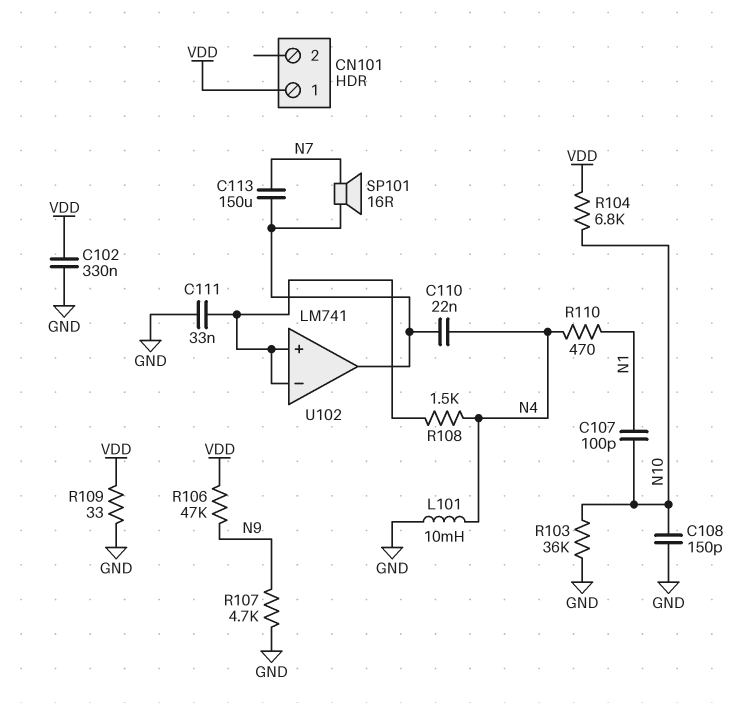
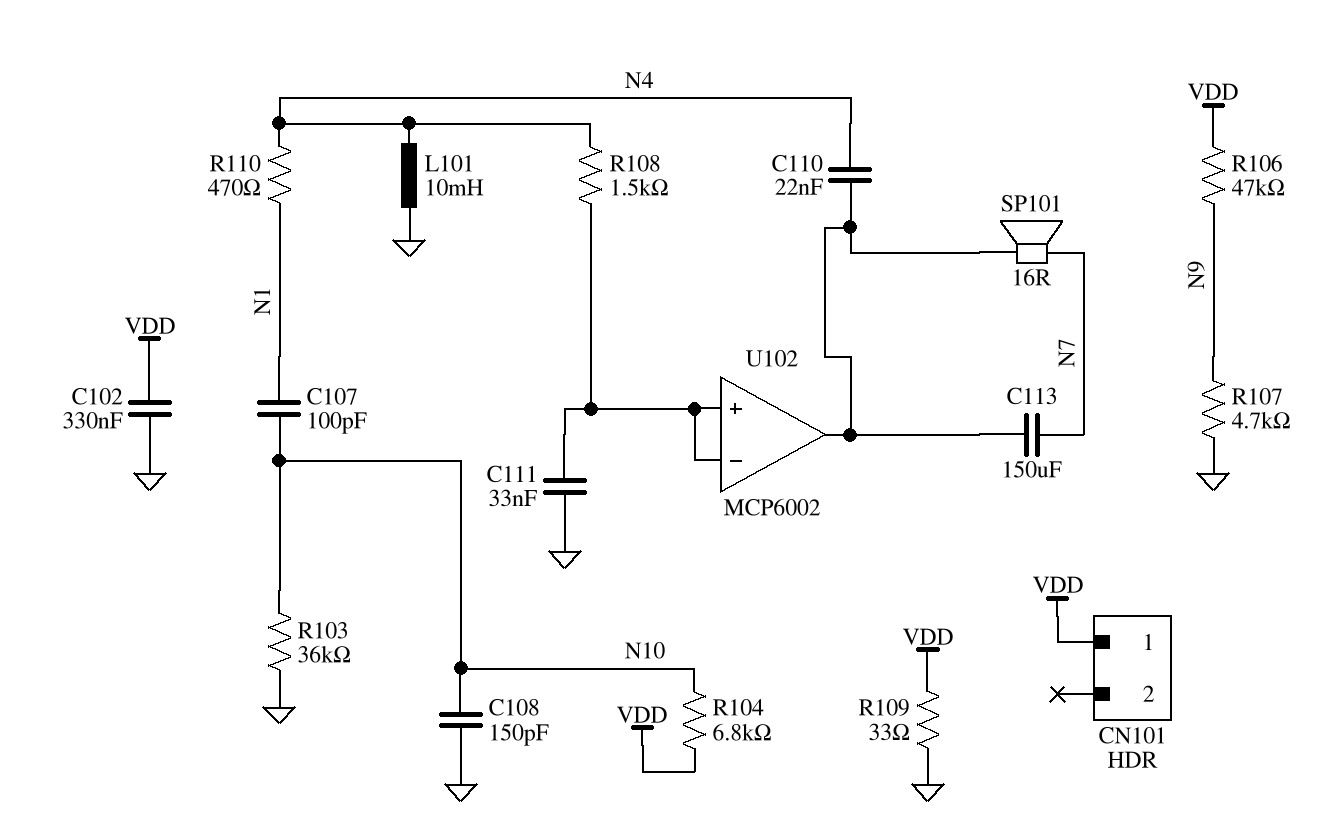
U102: LM741 -> MCP6002

